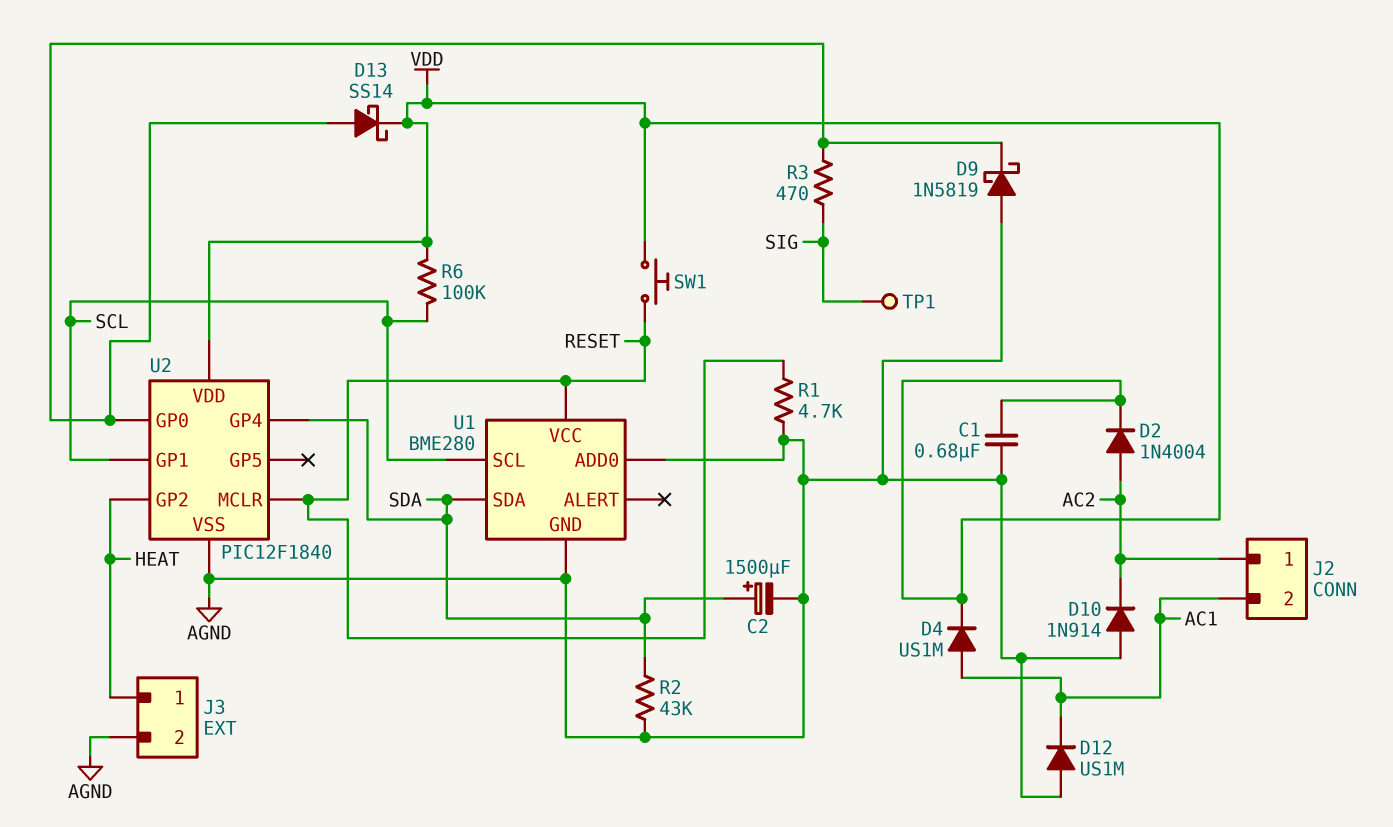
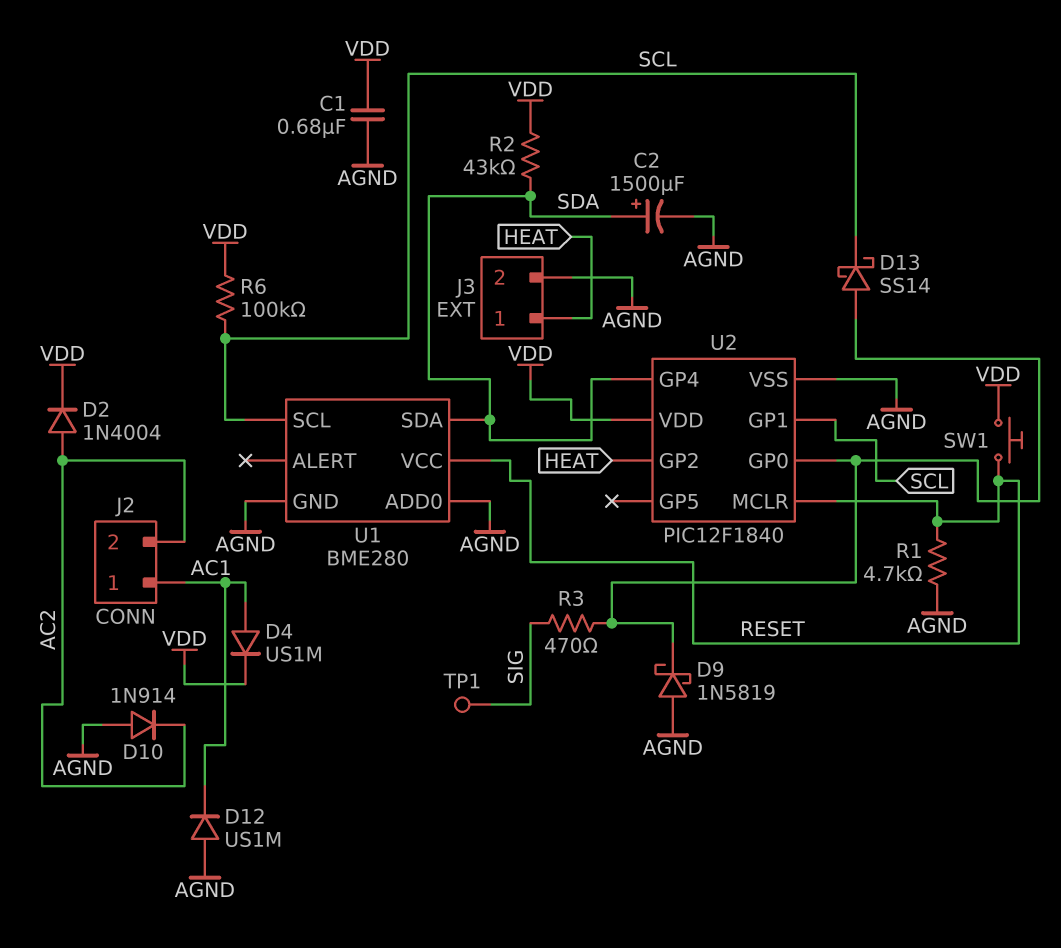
D13: schottky SS14 (A U2/GP0, K VDD) -> schottky SS14 (A U2/GP0, K SCL)
J2 pin 1: AC2 -> AC1
J2 pin 2: AC1 -> AC2
R2: 43k (AGND, SDA) -> 43k (SDA, VDD)

